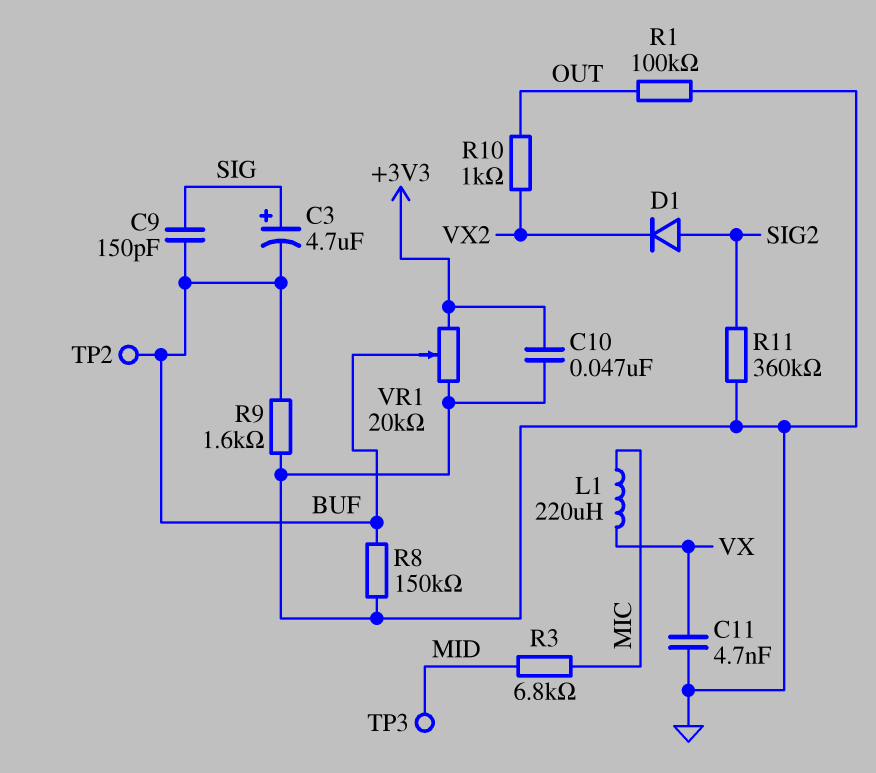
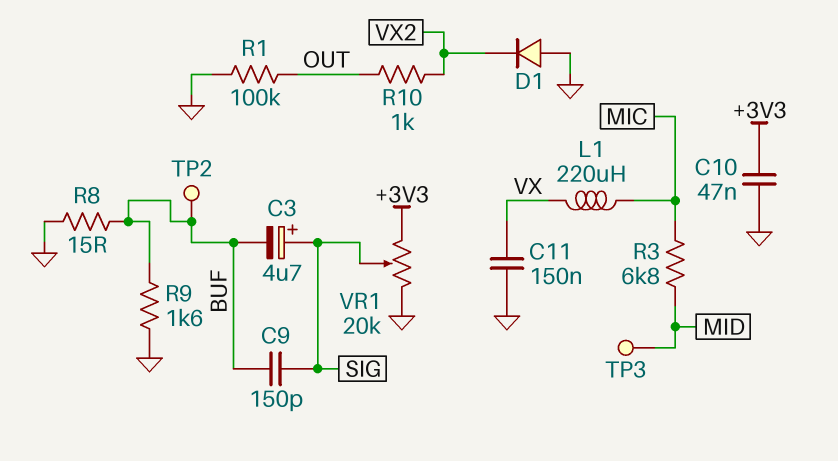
C11: 4.7nF (GND, VX) -> 150nF (GND, VX)
D1: diode (A SIG2, K VX2) -> diode (A GND, K VX2)
R8: 150k (BUF, GND) -> 15 (BUF, GND)
R11: 360k (GND, SIG2) -> none
VR1: 20k (+3V3, GND, wiper BUF) -> 20k (+3V3, GND, wiper SIG)

